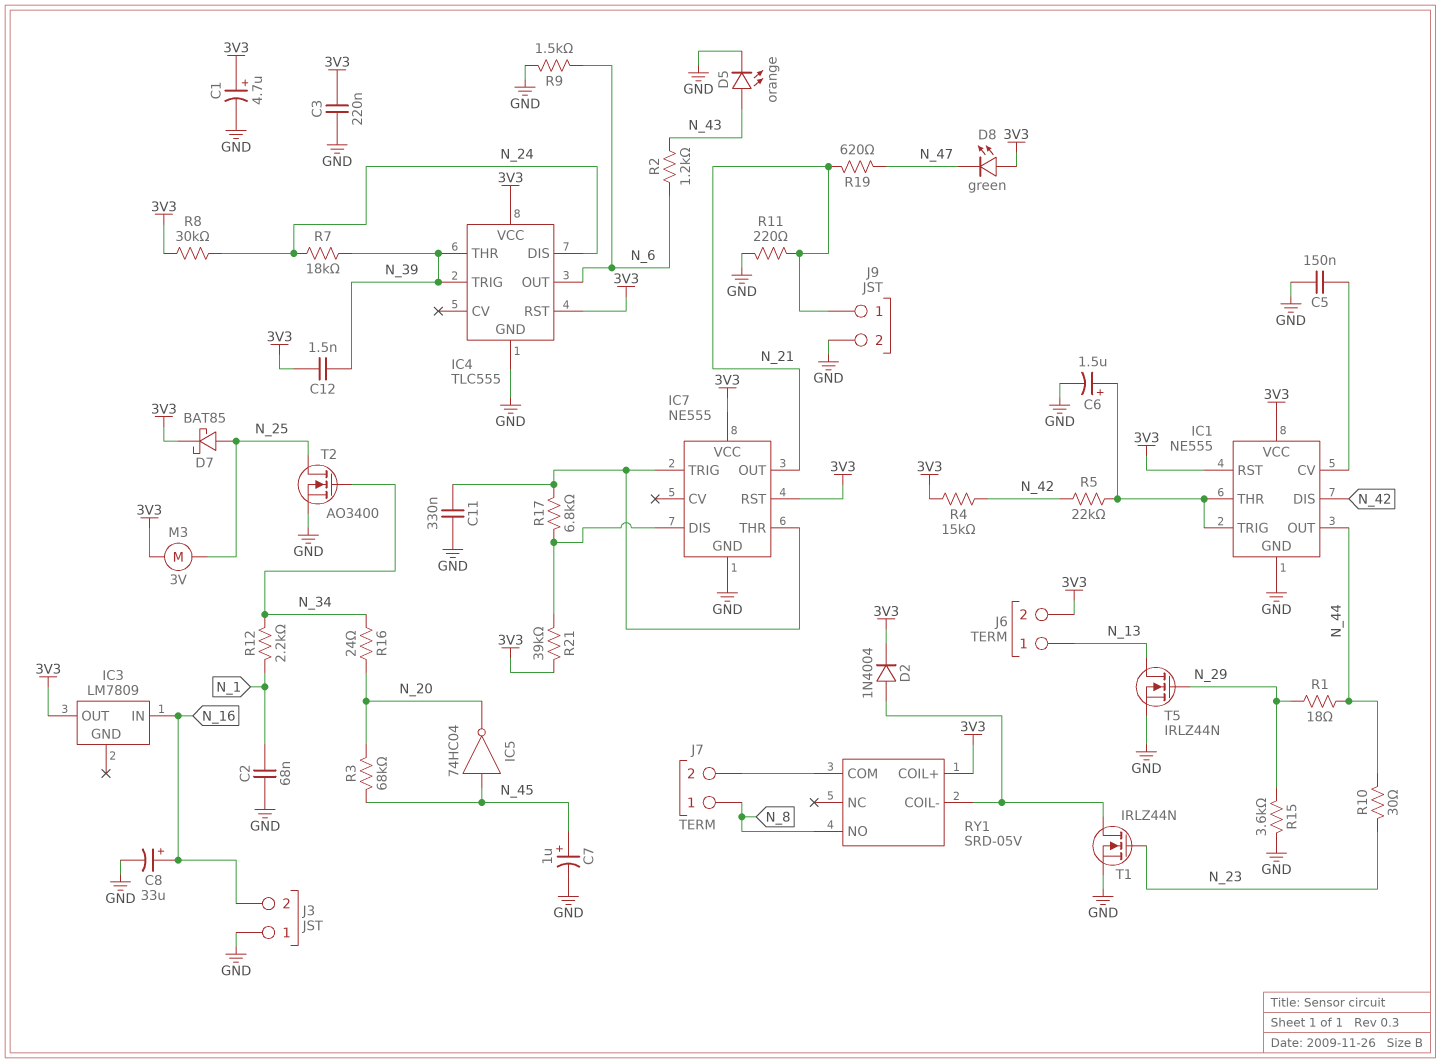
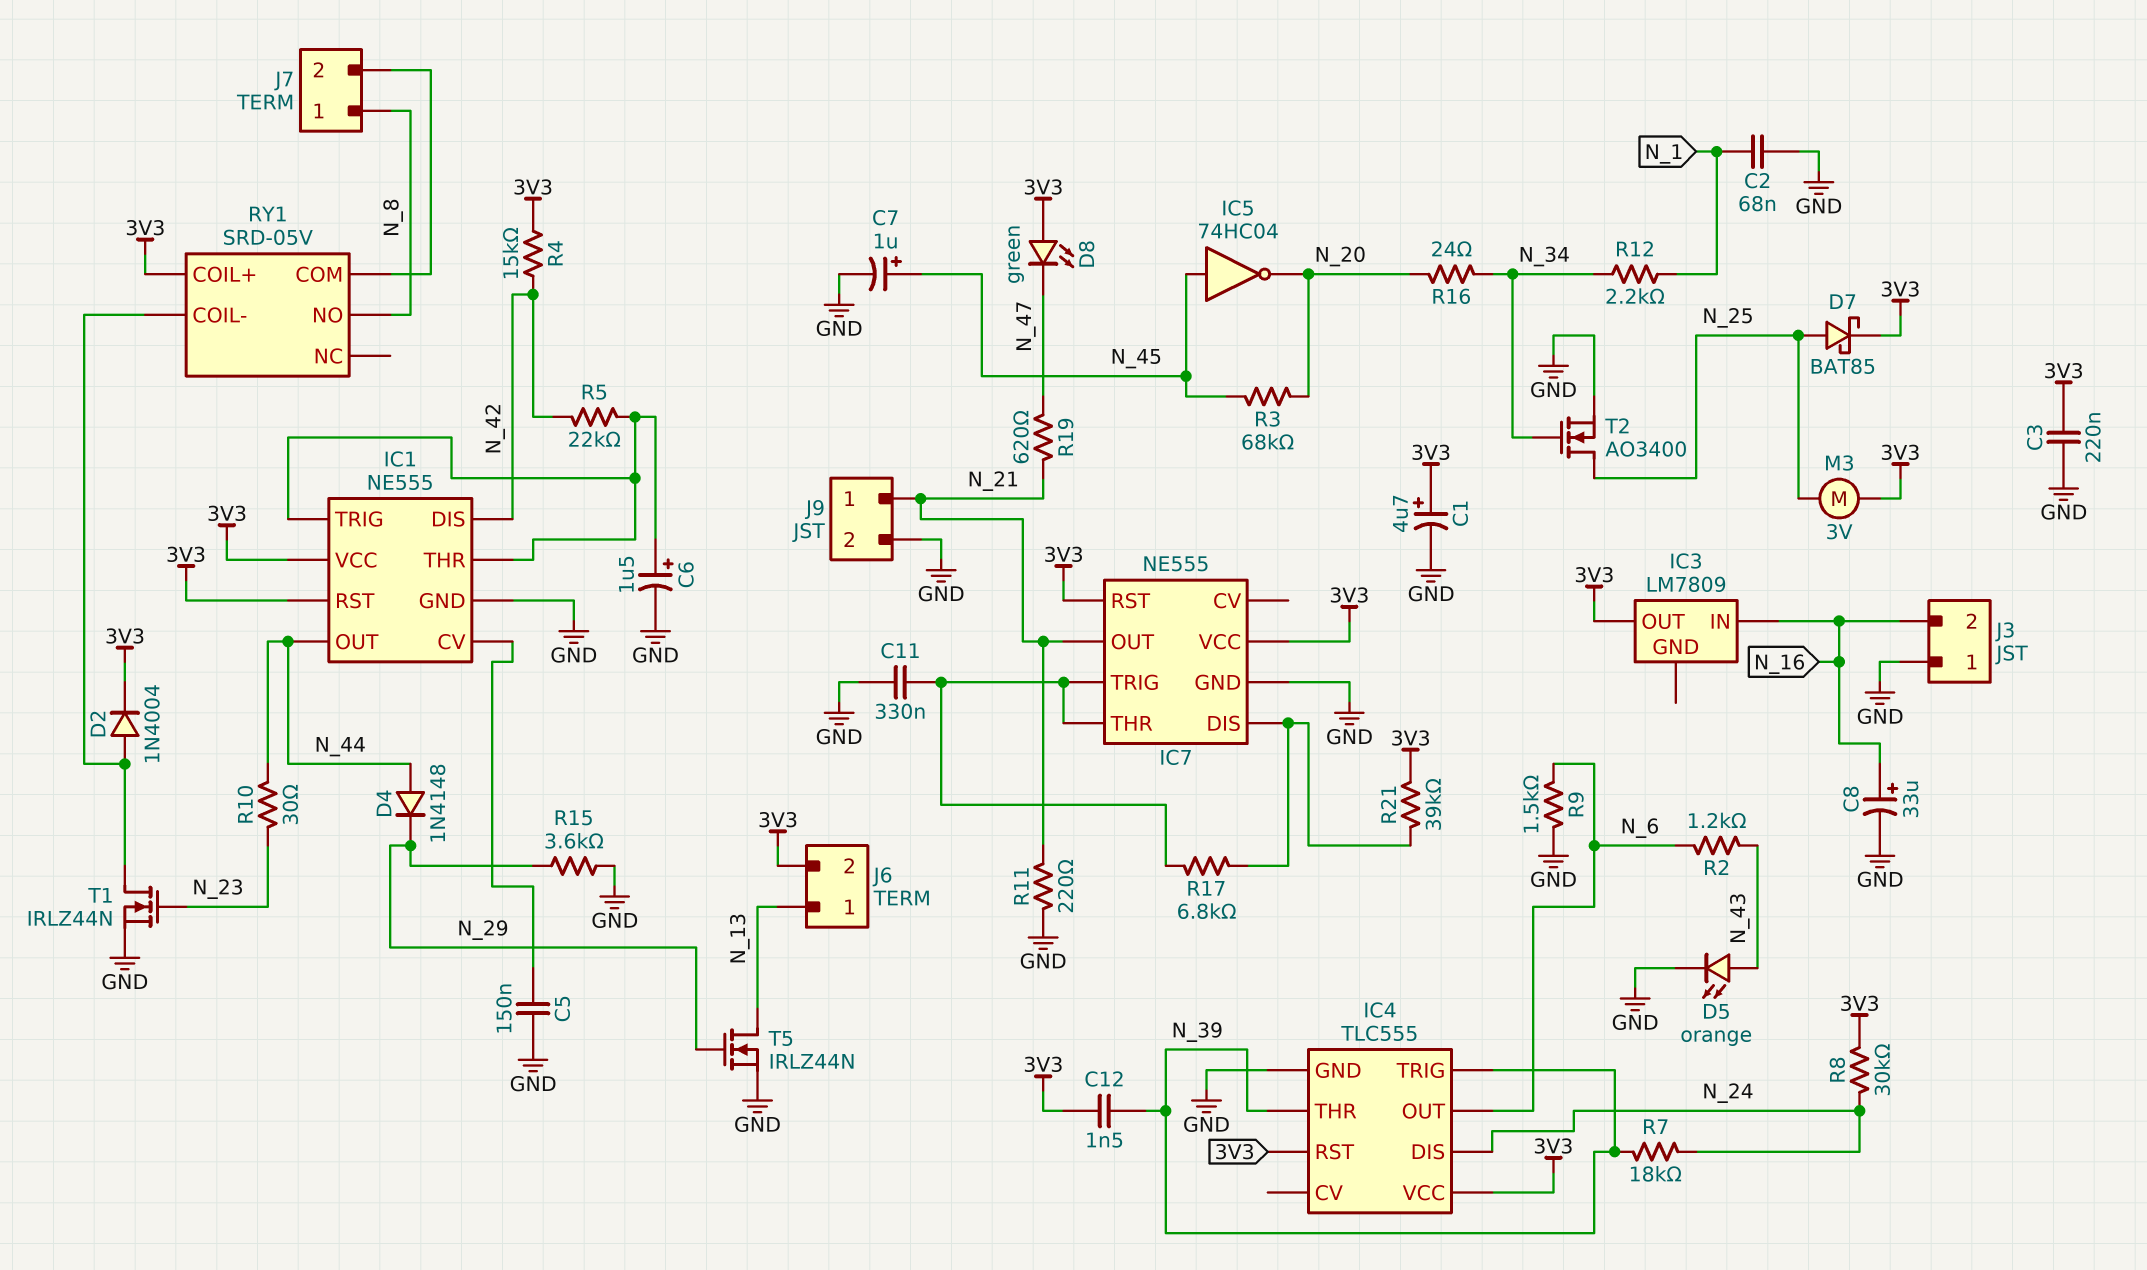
D4: none -> diode 1N4148 (A N_44, K N_29)
R1: 18 (N_29, N_44) -> none

